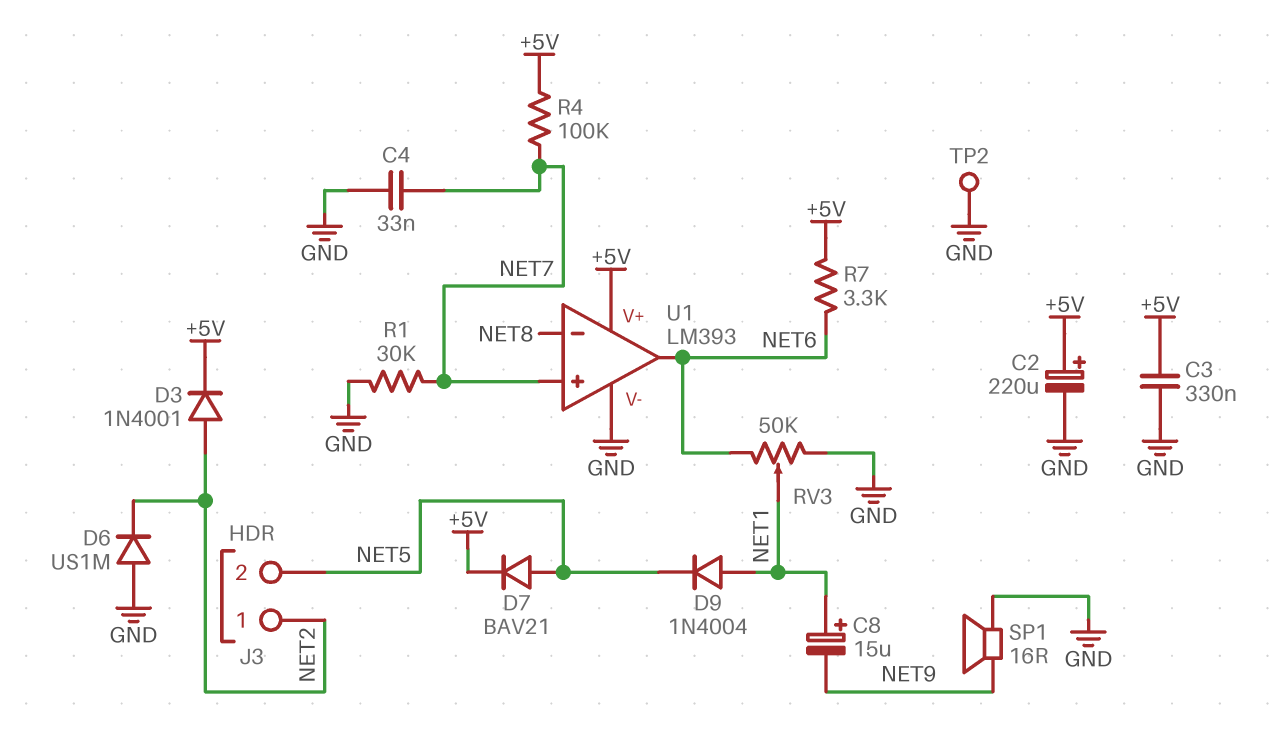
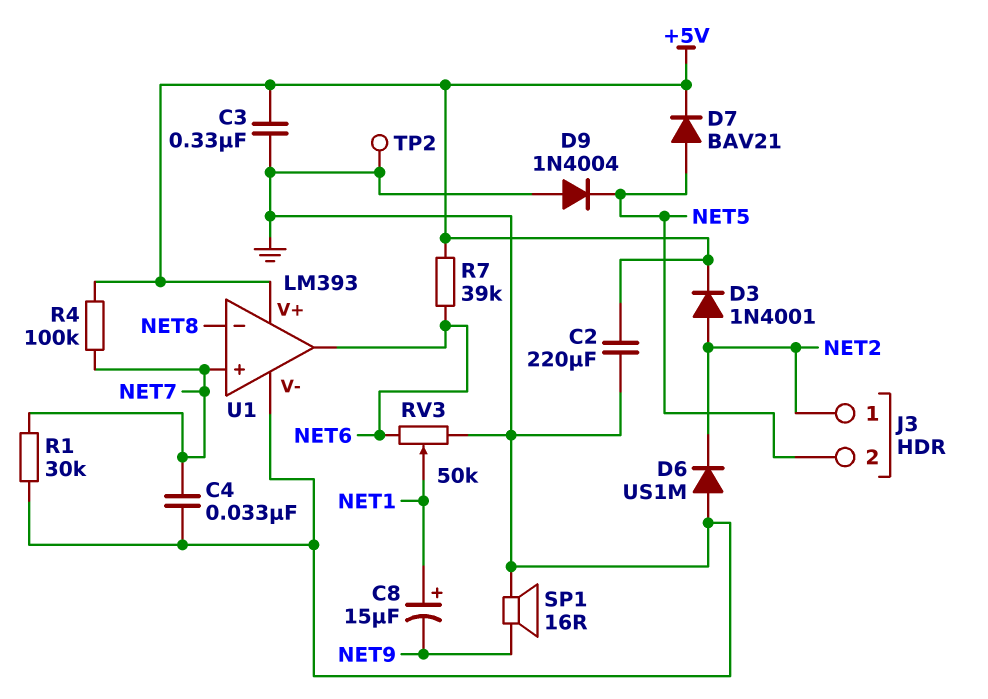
C2: 220uF (plus +5V, minus GND) -> 220uF (+5V, GND)
D9: diode 1N4004 (A NET1, K NET5) -> diode 1N4004 (A GND, K NET5)
R7: 3.3k (+5V, NET6) -> 39k (+5V, NET6)

